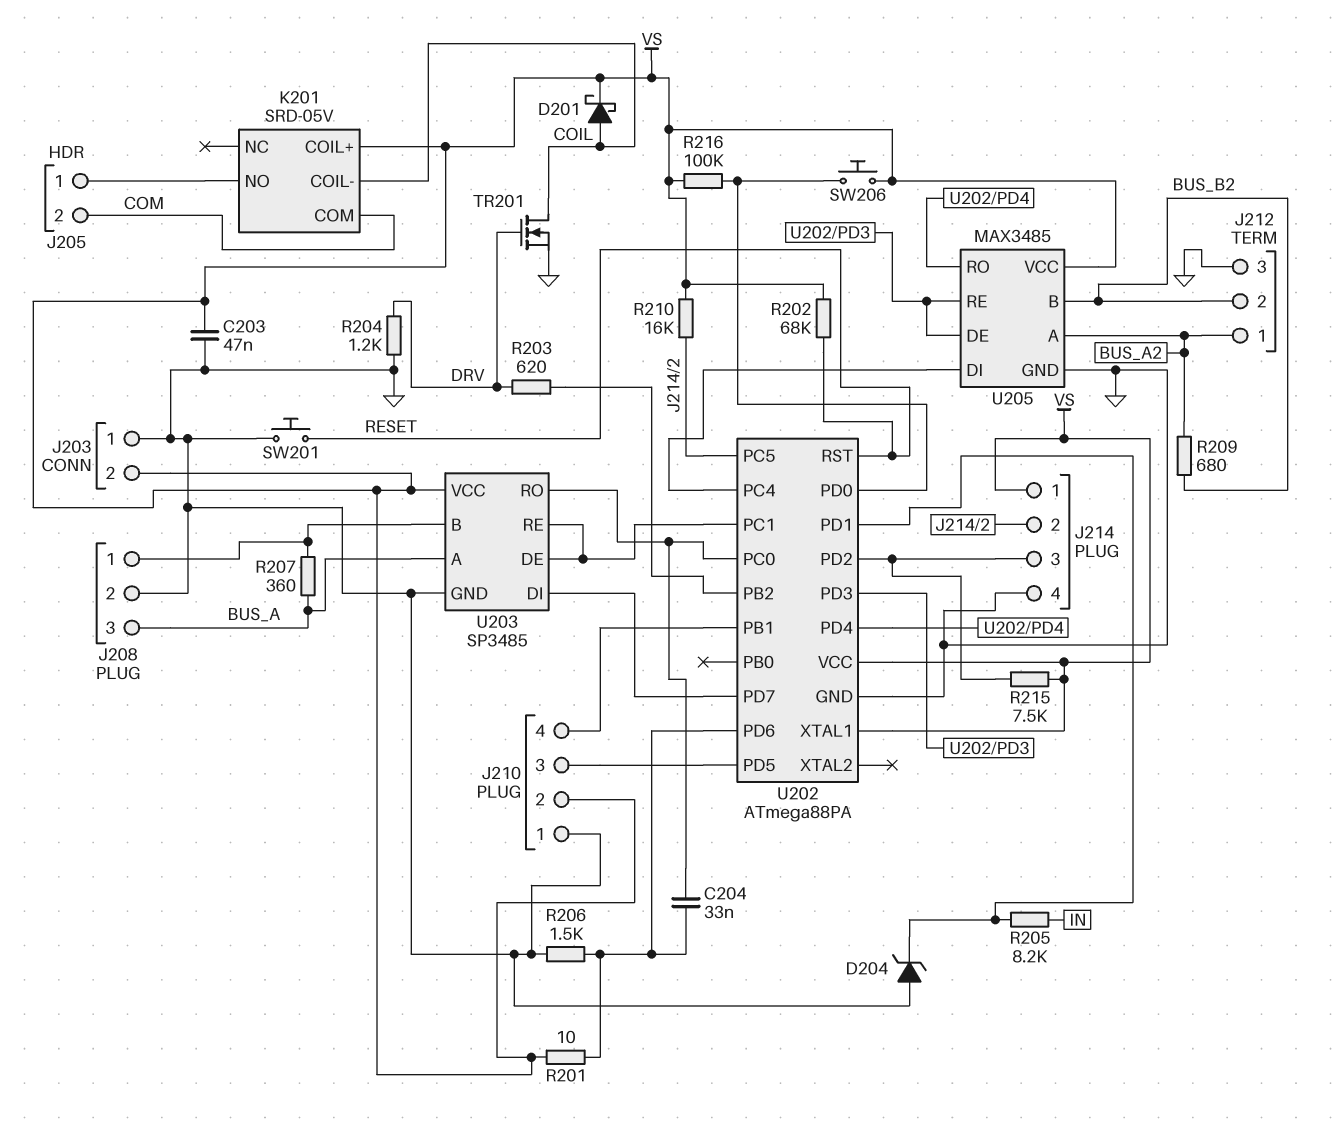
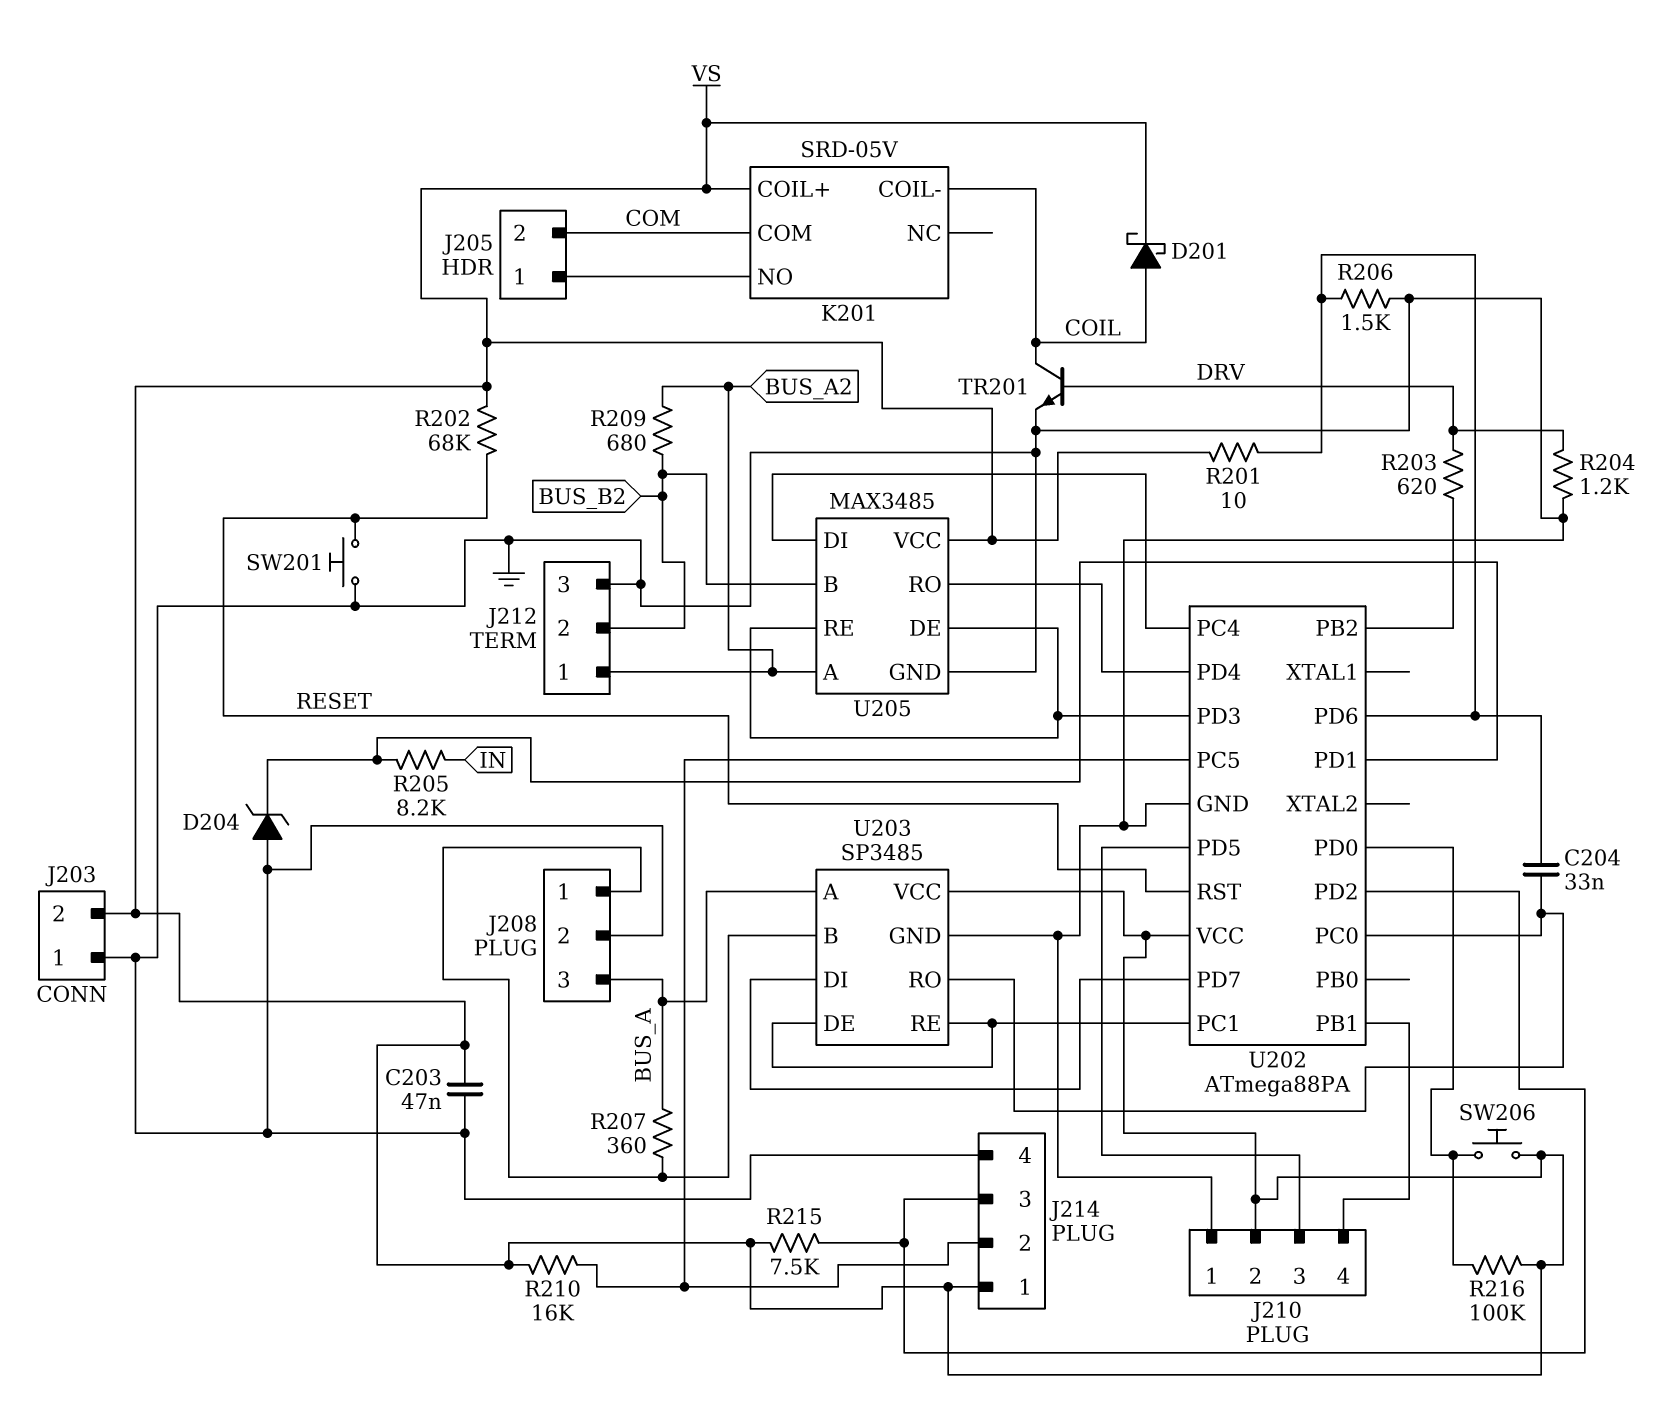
TR201: NMOS (G DRV, D COIL, S GND) -> NPN (B DRV, C COIL, E GND)
U202 pin XTAL1: VS -> none

